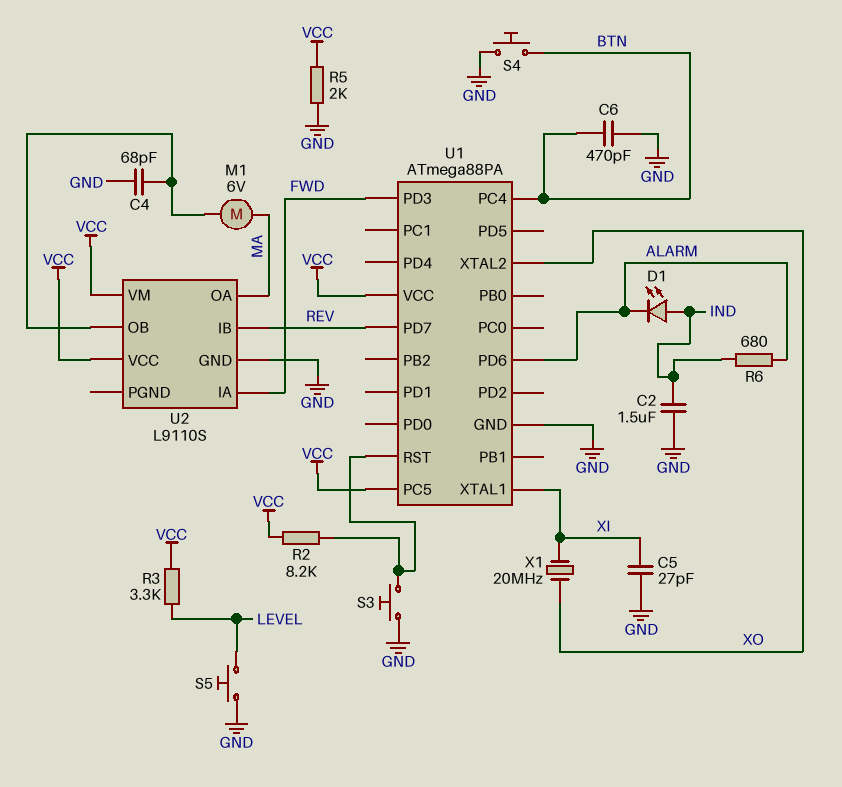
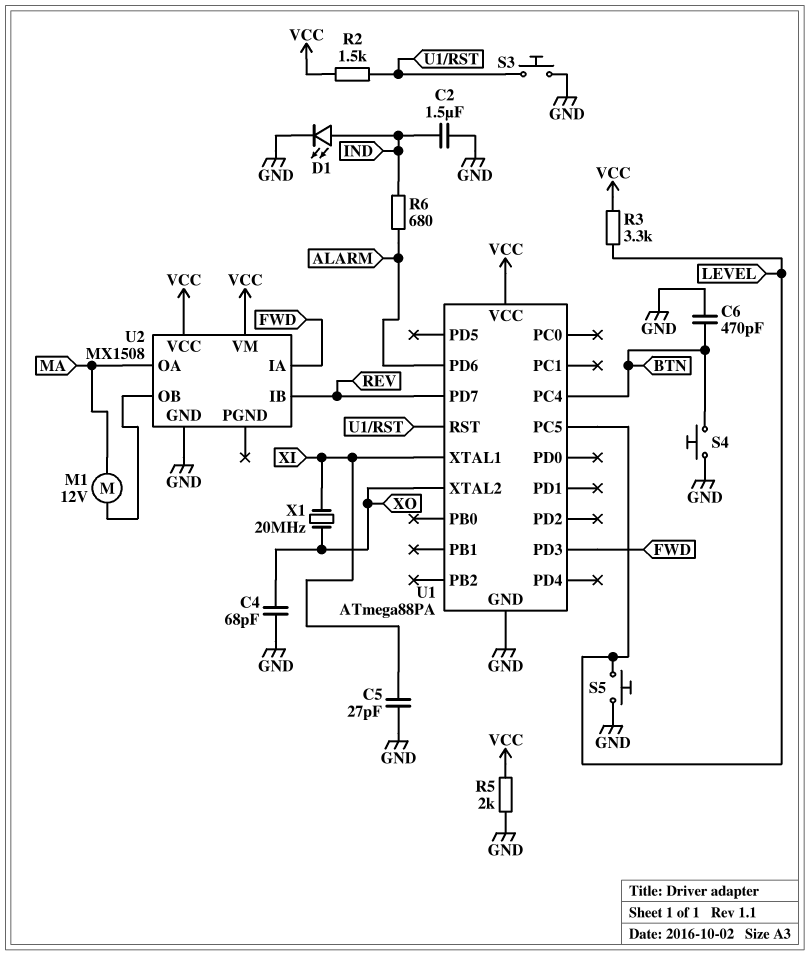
C4: 68pF (GND, U2/OB) -> 68pF (GND, XO)
D1: LED (A IND, K ALARM) -> LED (A IND, K GND)
M1: motor 6V (MA, U2/OB) -> motor 12V (MA, U2/OB)
R2: 8.2k (U1/RST, VCC) -> 1.5k (U1/RST, VCC)
U1 pin PC5: VCC -> LEVEL
U2: L9110S -> MX1508

